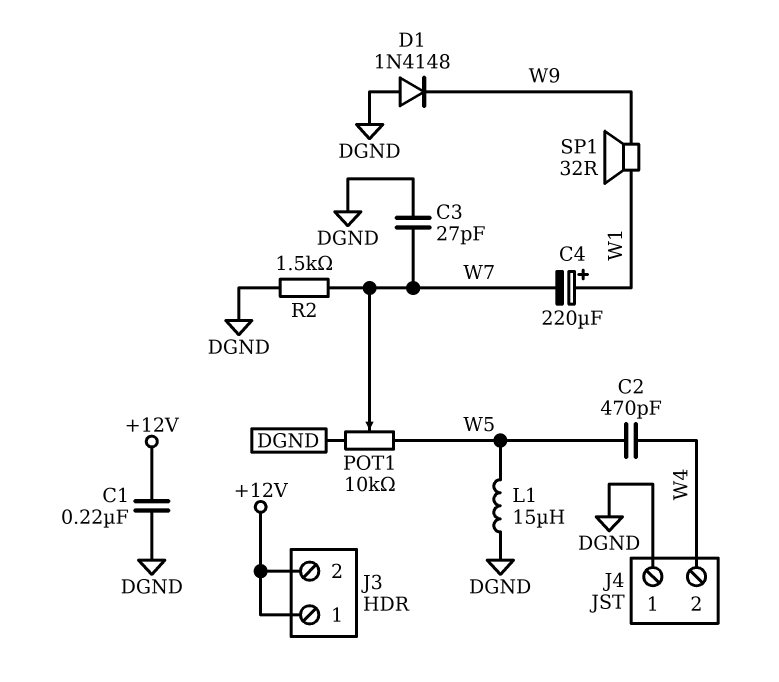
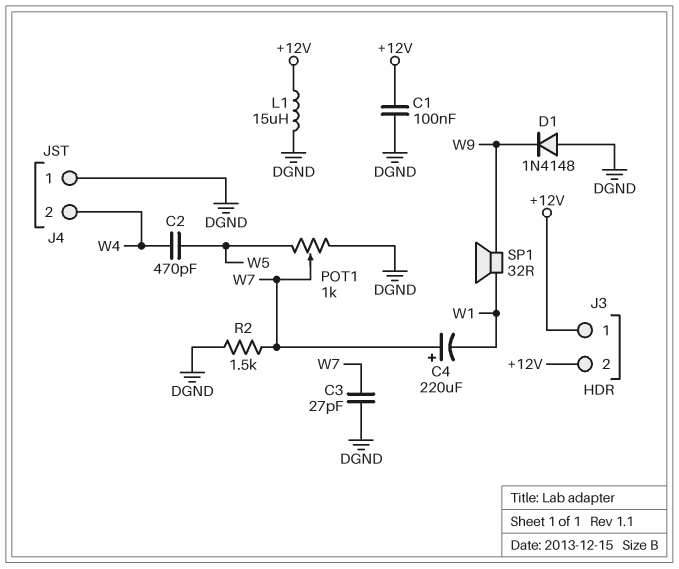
C1: 220nF (+12V, DGND) -> 100nF (+12V, DGND)
C4: 220uF (plus W1, minus W7) -> 220uF (plus W7, minus W1)
L1: 15uH (DGND, W5) -> 15uH (+12V, DGND)
POT1: 10k (DGND, W5, wiper W7) -> 1k (DGND, W5, wiper W7)

